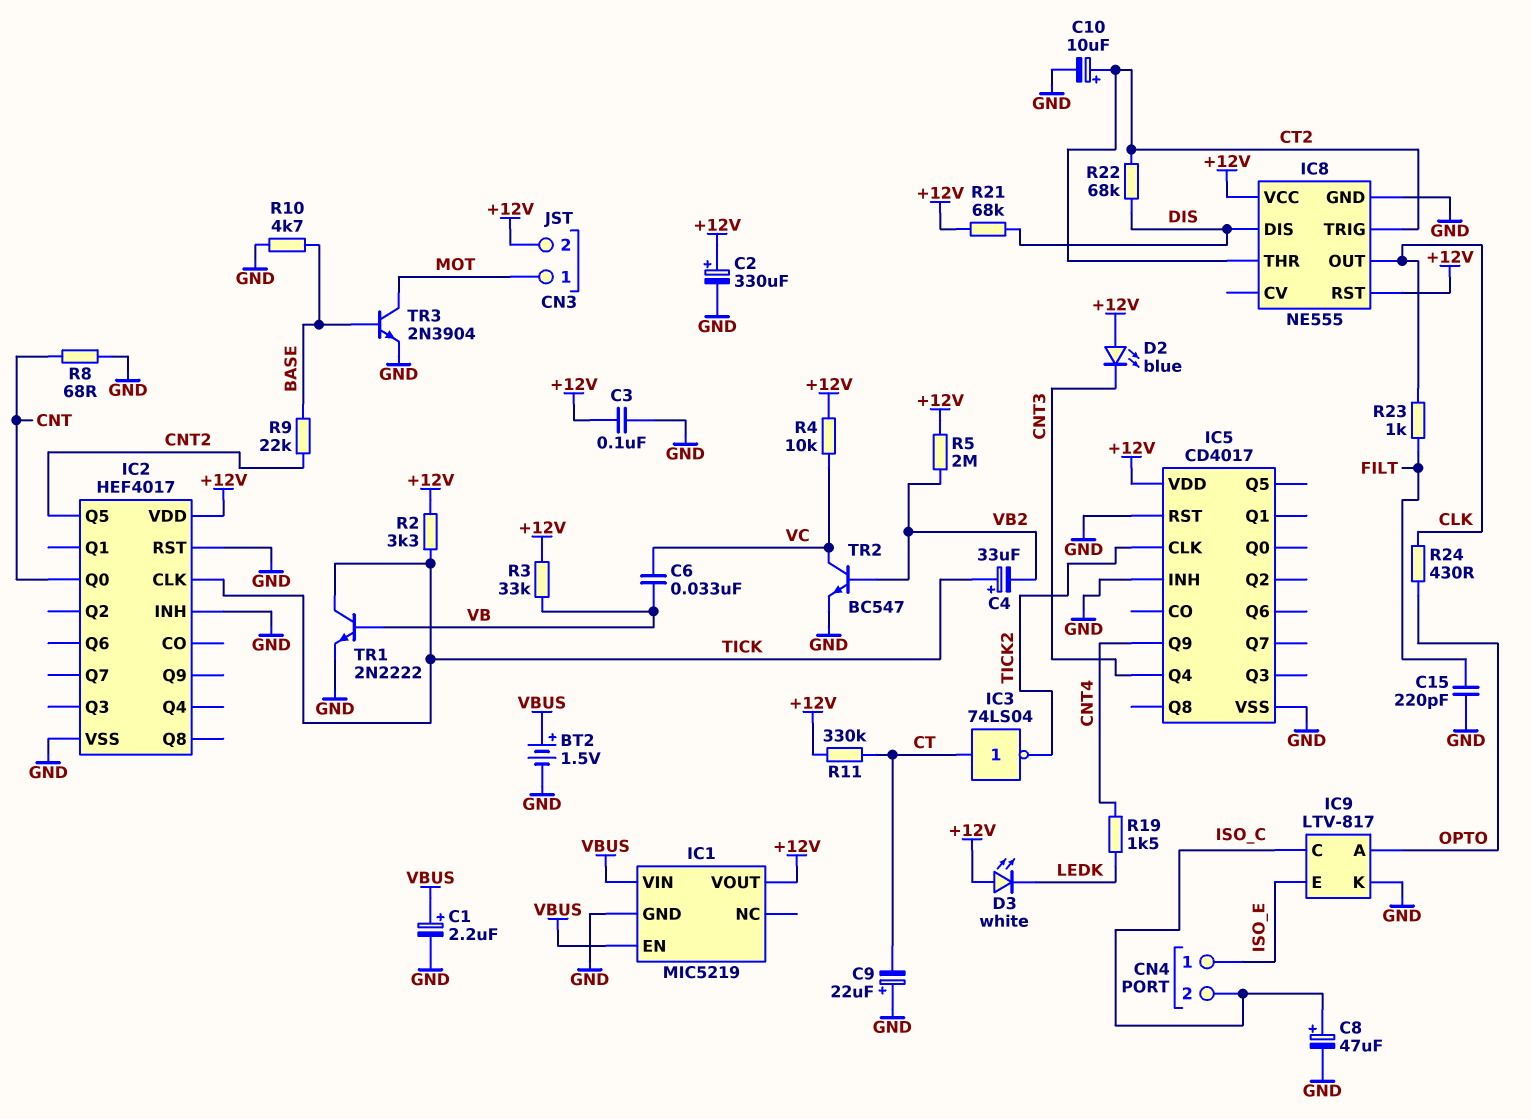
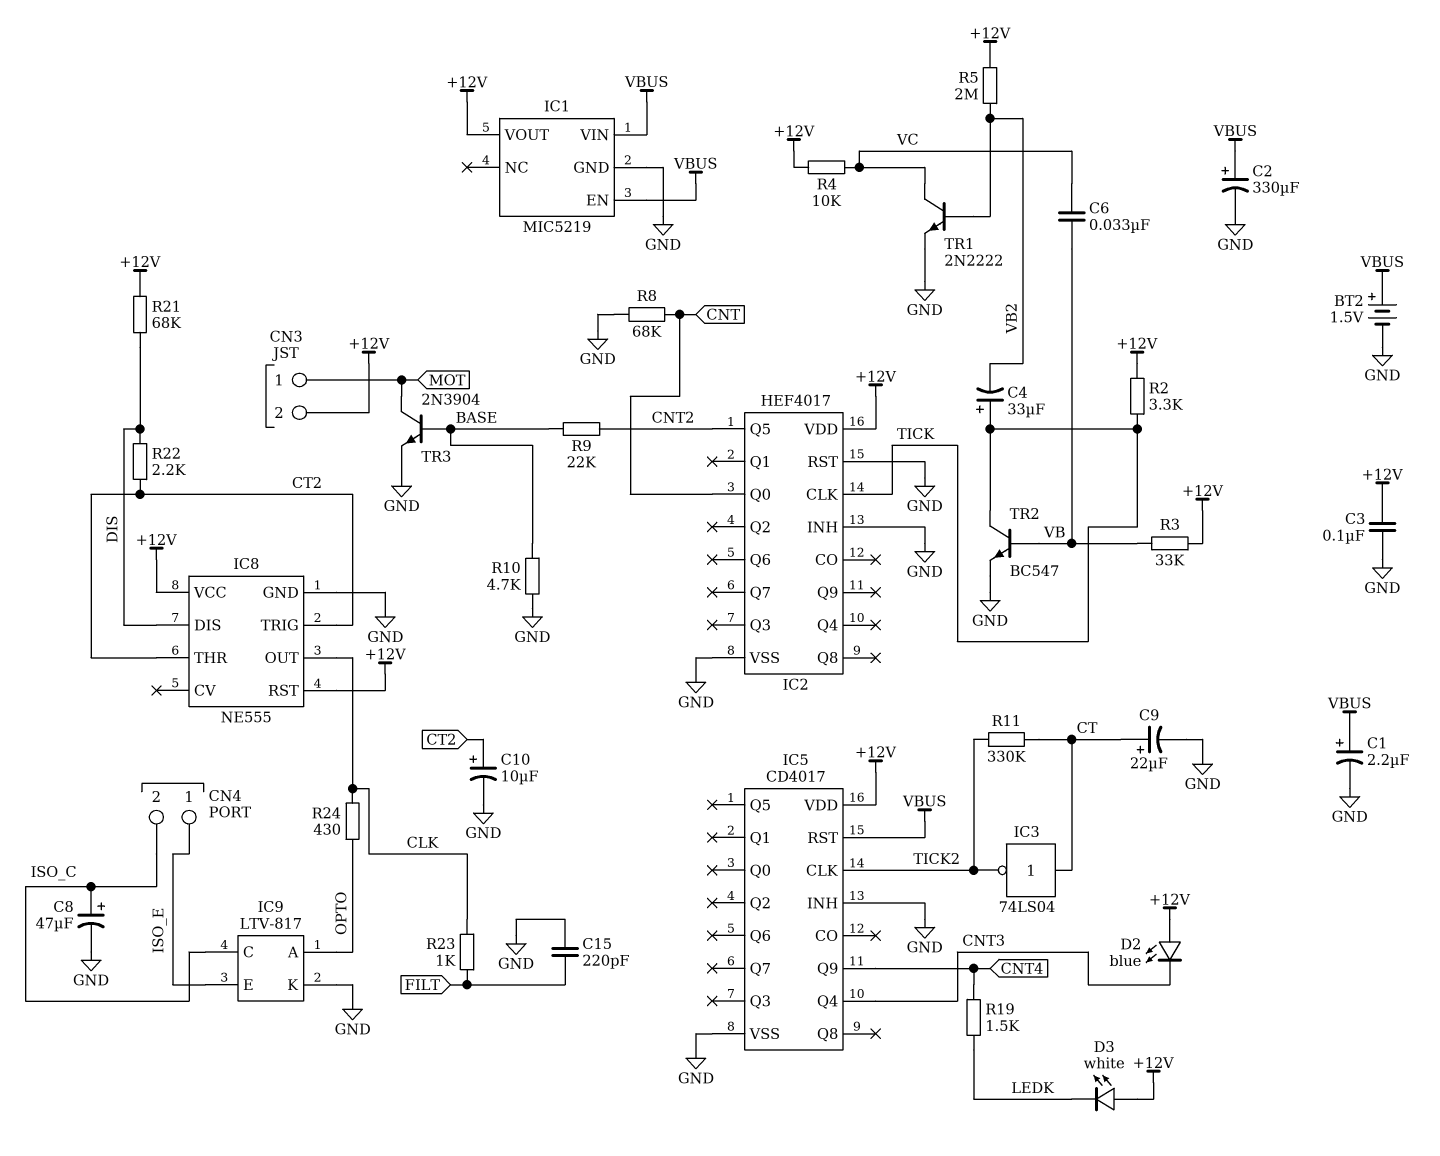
C2: 330uF (plus +12V, minus GND) -> 330uF (plus VBUS, minus GND)
C9: 22uF (plus GND, minus CT) -> 22uF (plus CT, minus GND)
IC5 pin RST: GND -> VBUS
R8: 68 (CNT, GND) -> 68k (CNT, GND)
R11: 330k (+12V, CT) -> 330k (CT, TICK2)
R22: 68k (CT2, DIS) -> 2.2k (CT2, DIS)
TR1: NPN 2N2222 (B VB, C TICK, E GND) -> NPN 2N2222 (B VB2, C VC, E GND)
TR2: NPN BC547 (B VB2, C VC, E GND) -> NPN BC547 (B VB, C TICK, E GND)

